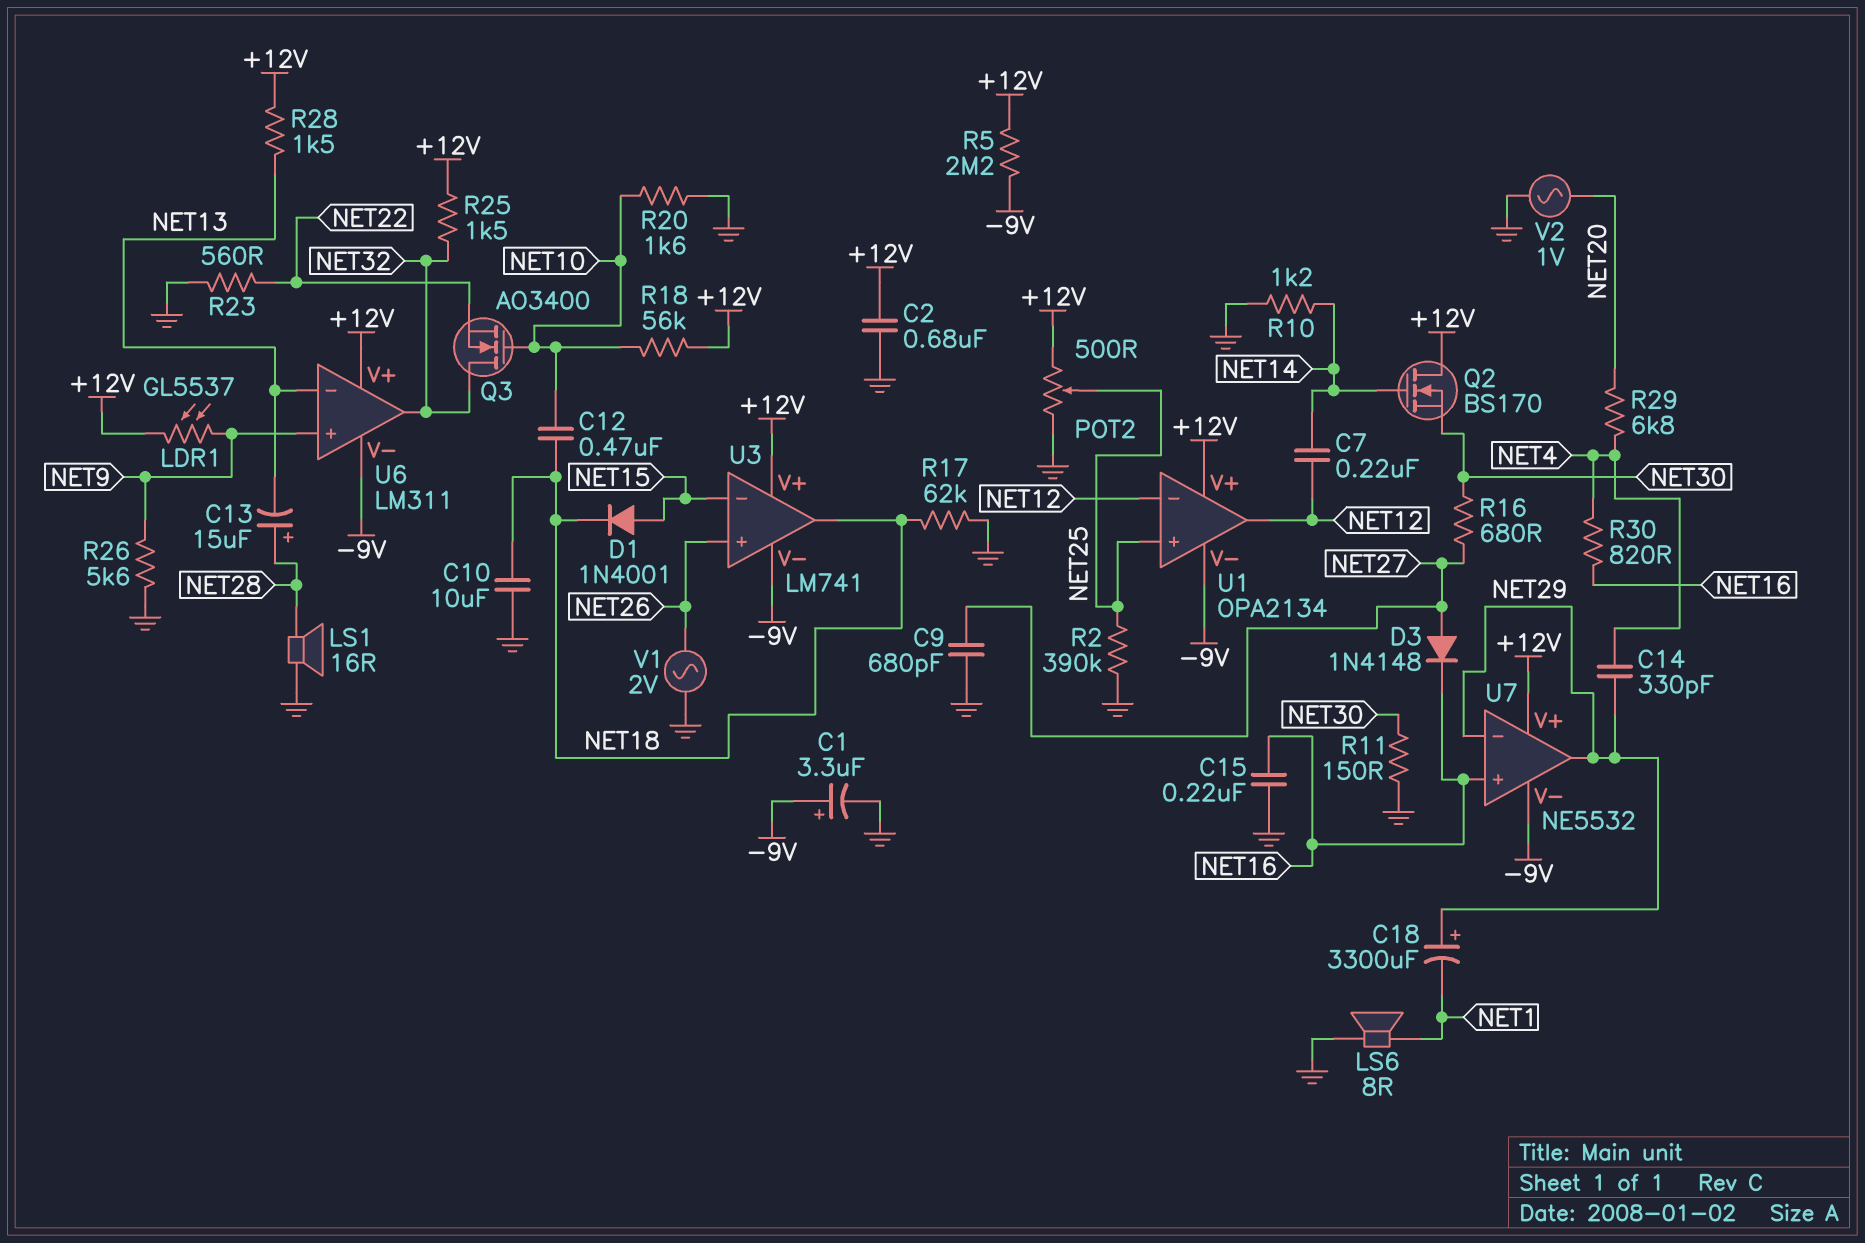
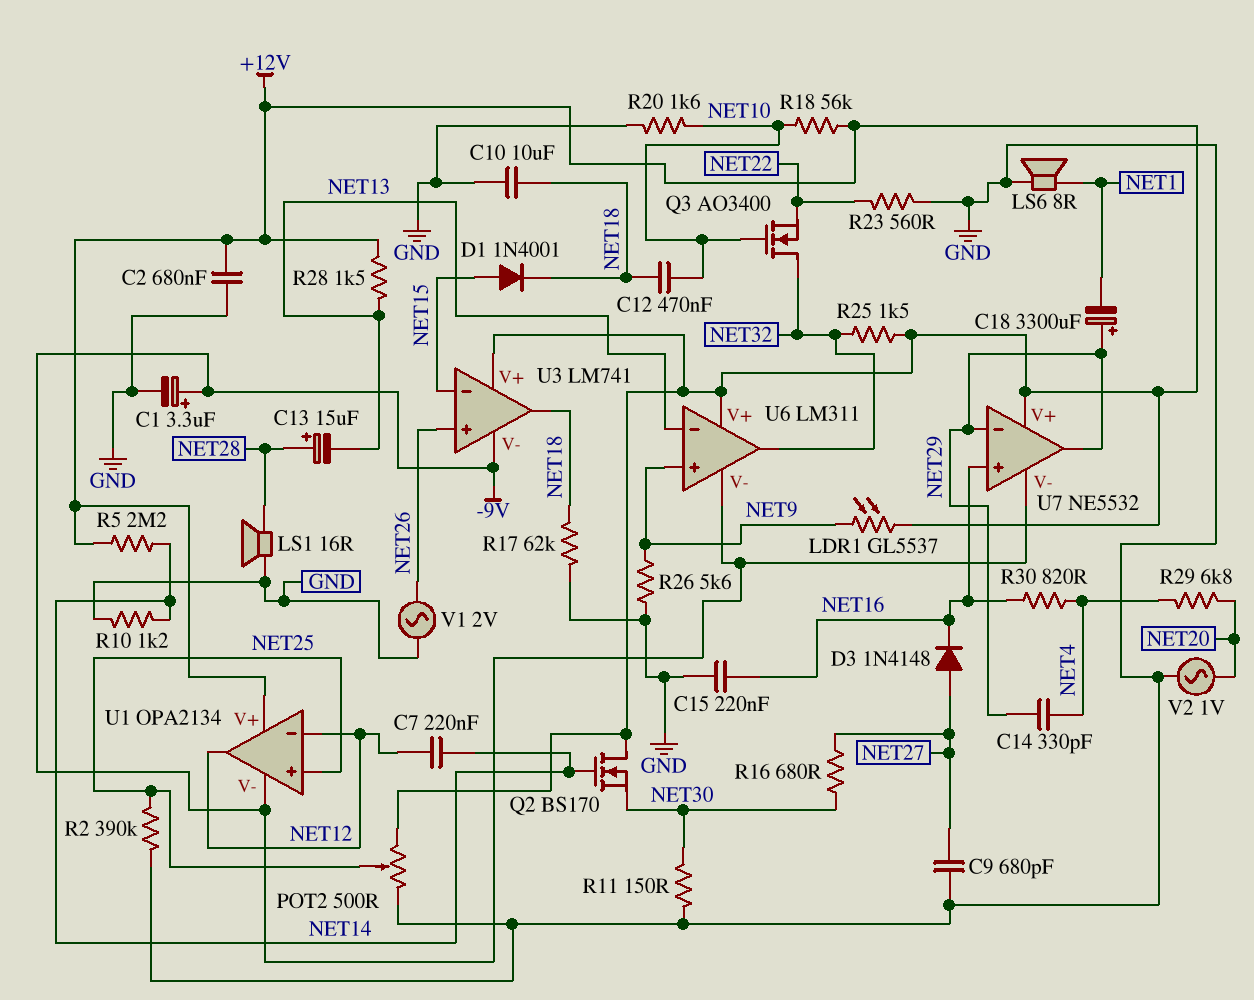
R5: 2.2M (+12V, -9V) -> 2.2M (+12V, NET14)

